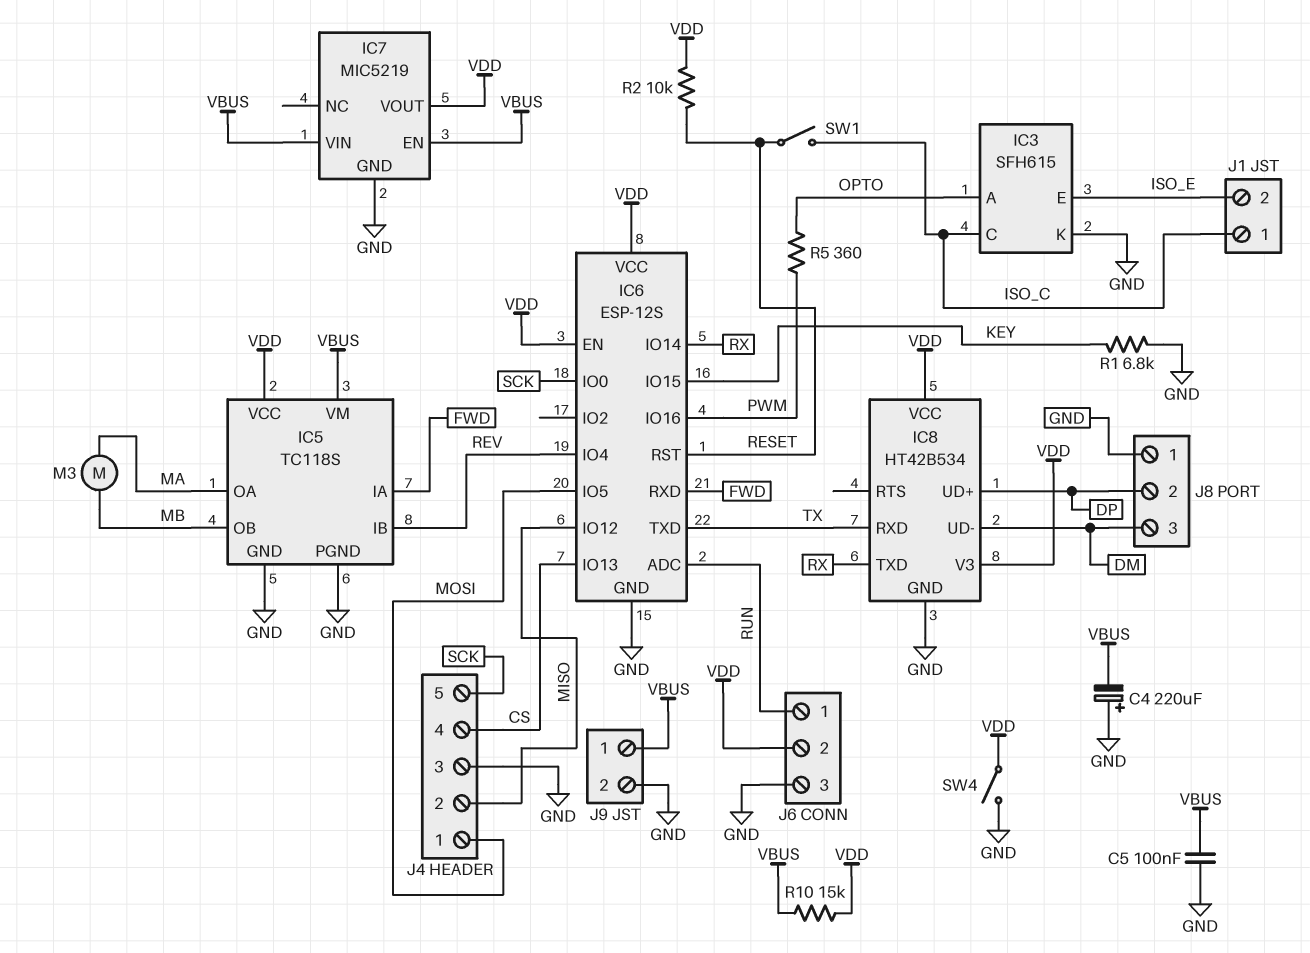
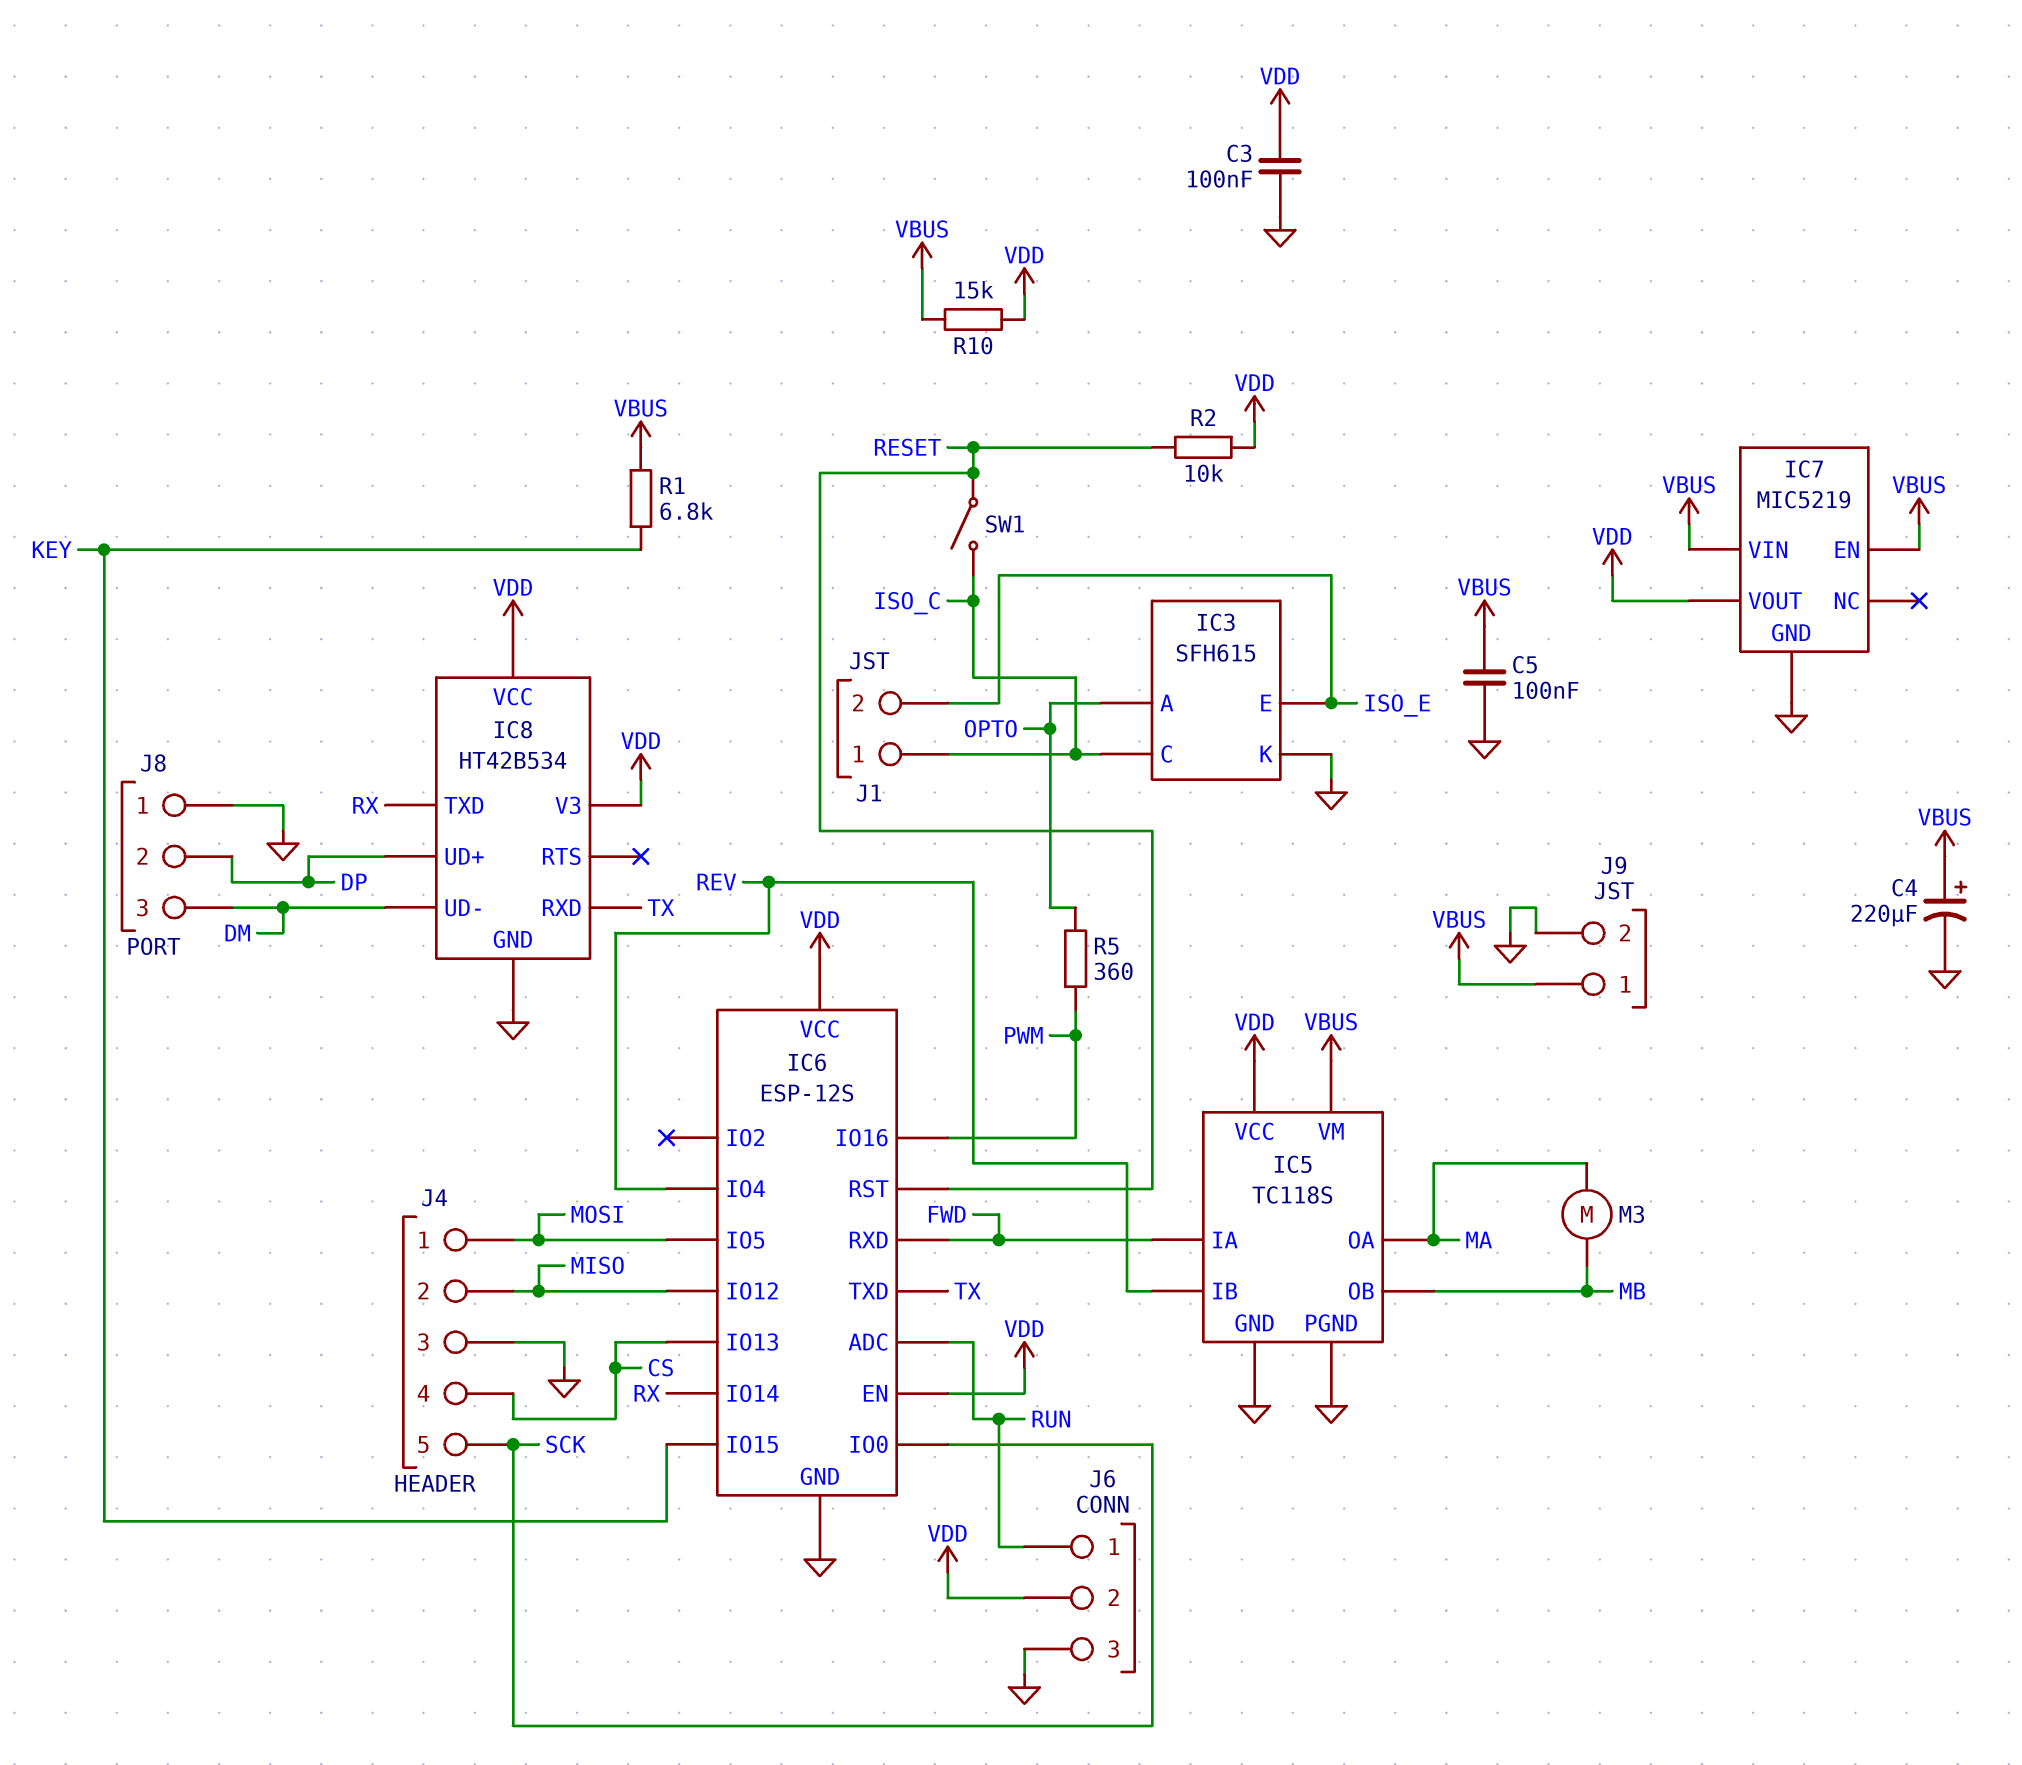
C3: none -> 100nF (GND, VDD)
C4: 220uF (plus GND, minus VBUS) -> 220uF (plus VBUS, minus GND)
R1: 6.8k (GND, KEY) -> 6.8k (KEY, VBUS)
SW4: switch (GND, VDD) -> none

